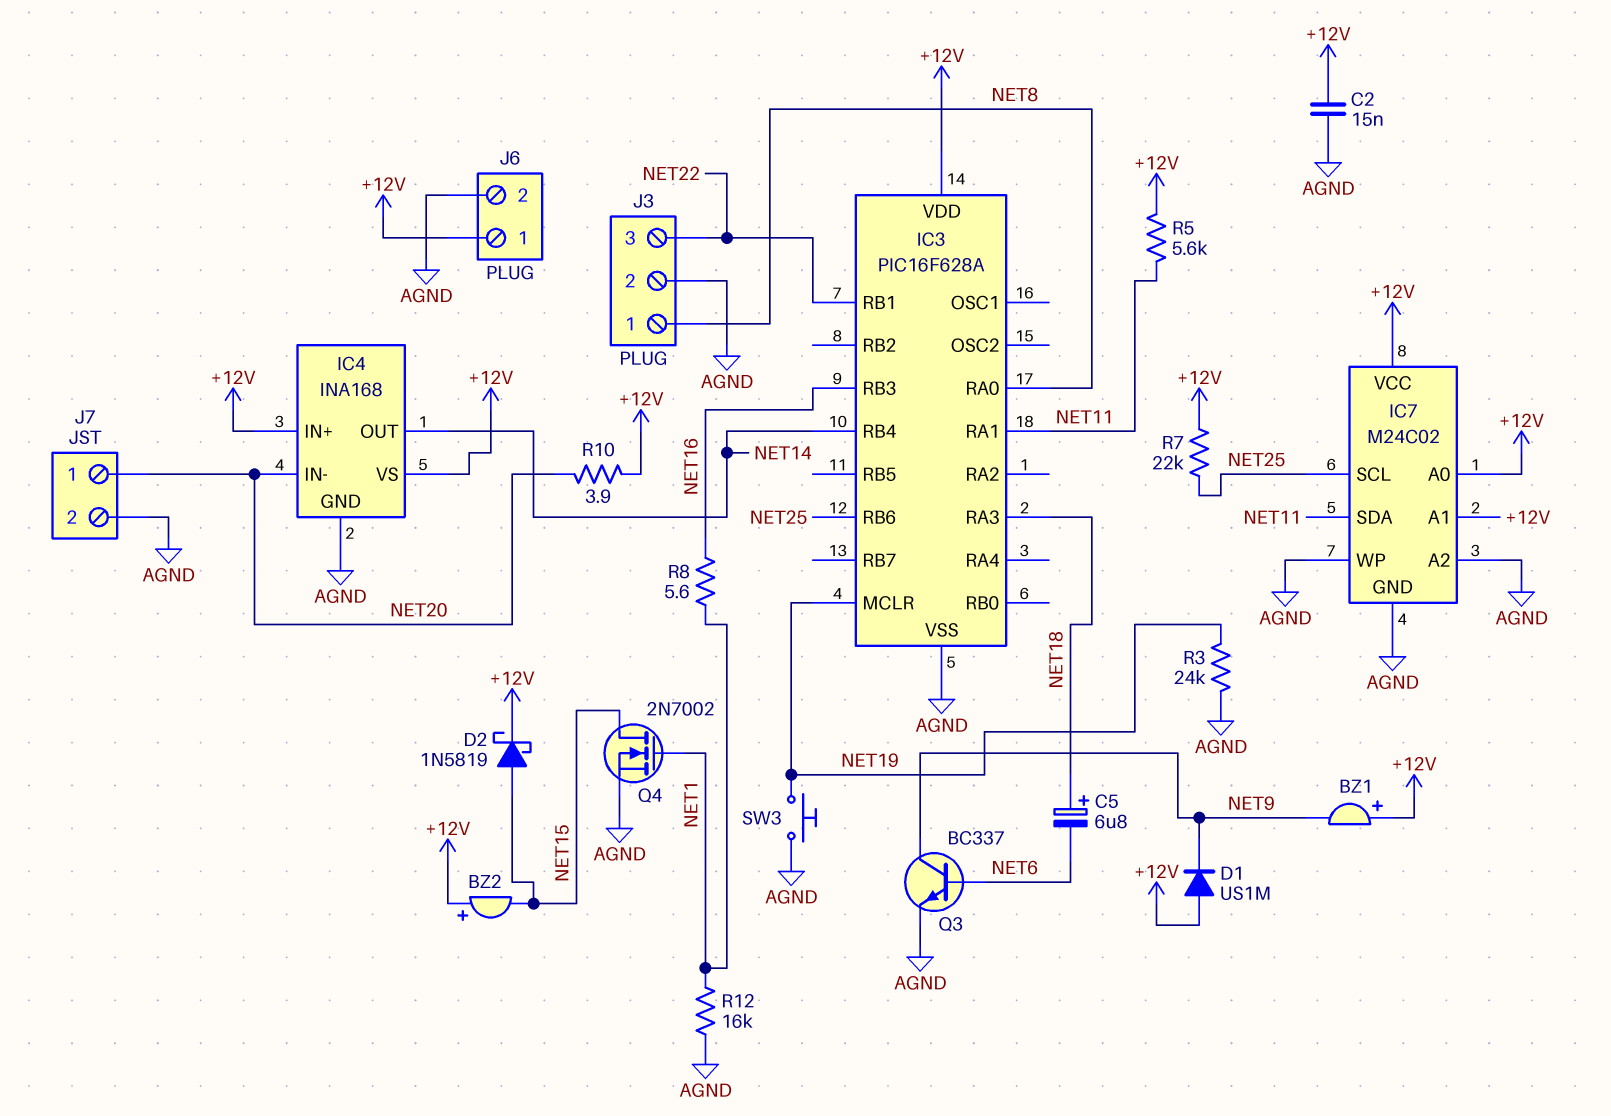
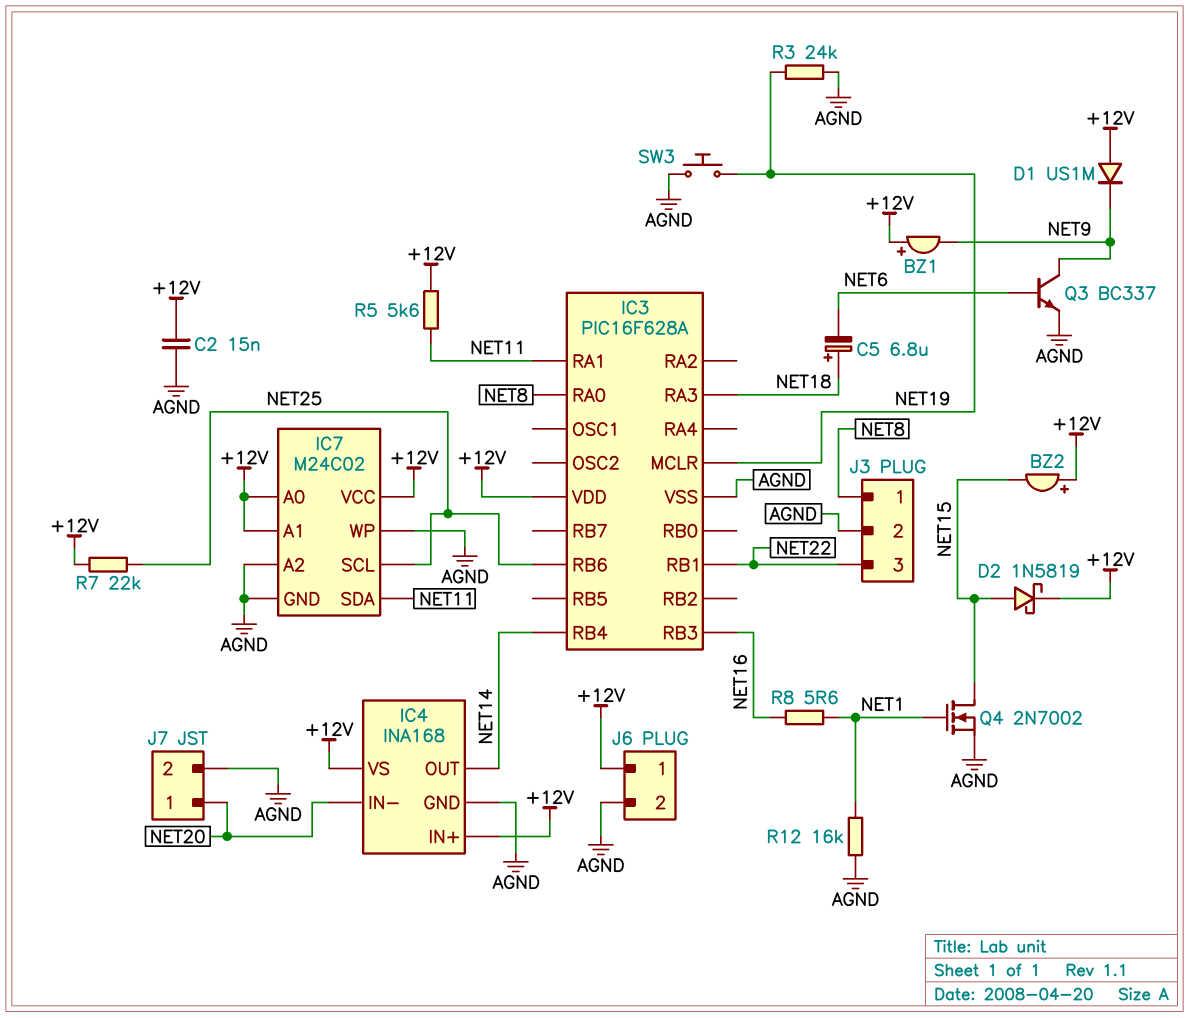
R10: 3.9 (+12V, NET20) -> none

